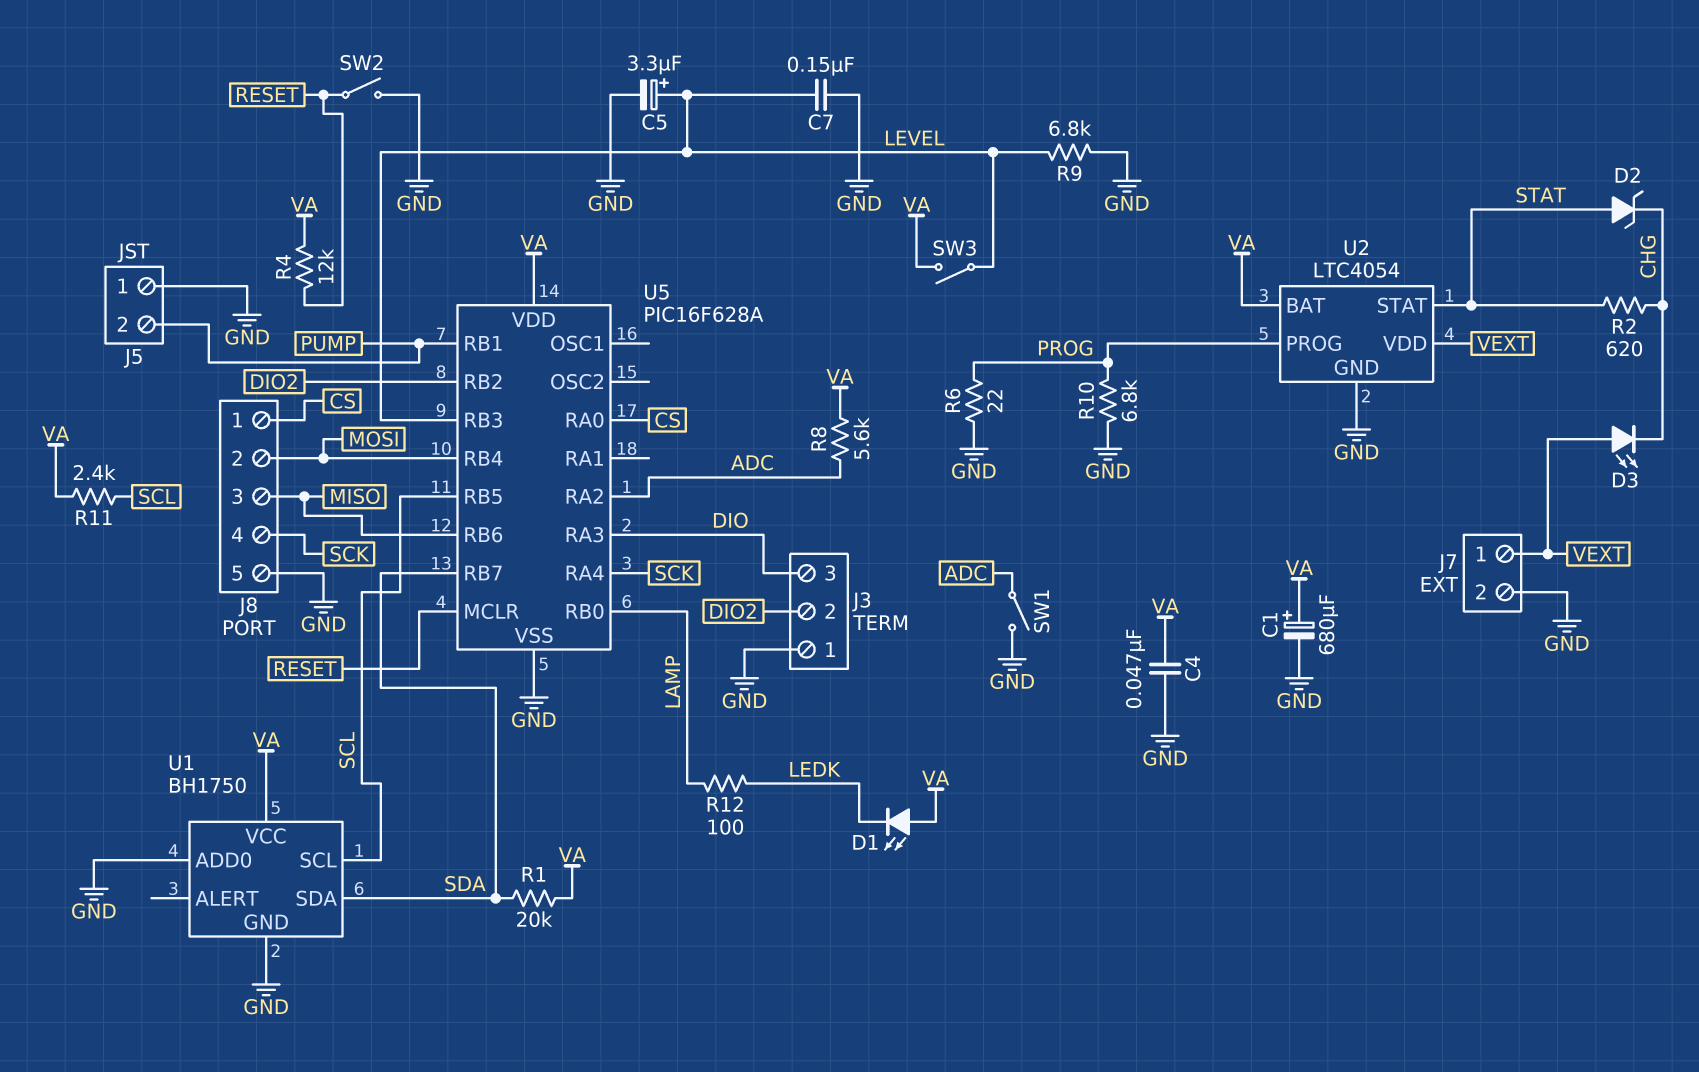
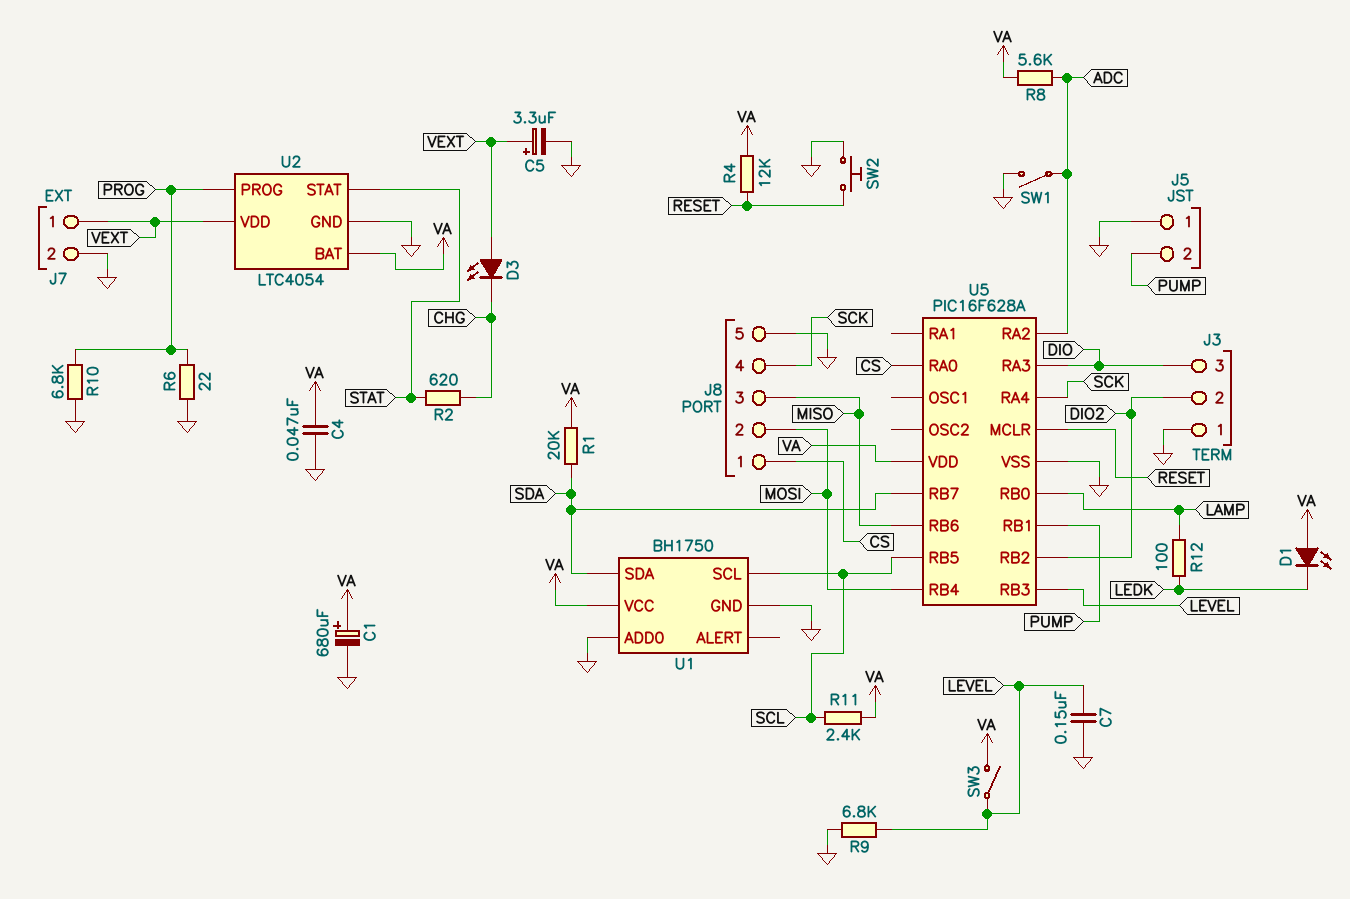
C5: 3.3uF (plus LEVEL, minus GND) -> 3.3uF (plus VEXT, minus GND)
D2: zener (A STAT, K CHG) -> none
SW2: switch (GND, RESET) -> button (GND, RESET)

